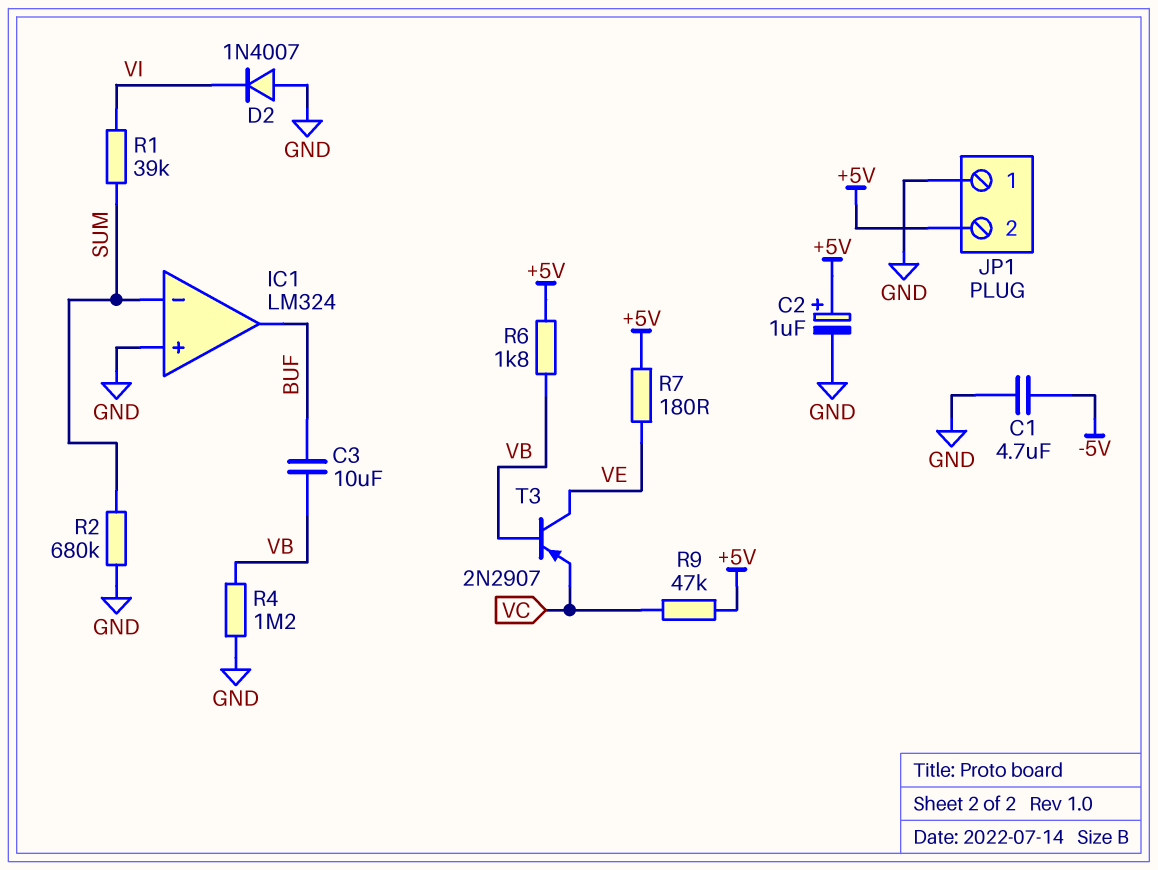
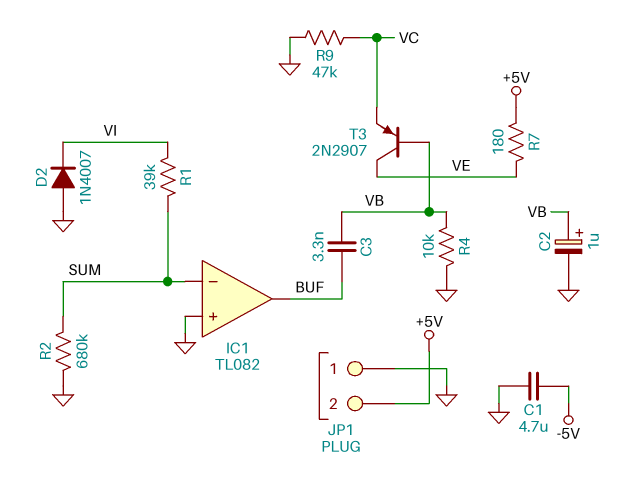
C2: 1uF (plus +5V, minus GND) -> 1uF (plus VB, minus GND)
C3: 10uF (BUF, VB) -> 3.3nF (BUF, VB)
IC1: LM324 -> TL082
R4: 1.2M (GND, VB) -> 10k (GND, VB)
R6: 1.8k (+5V, VB) -> none
R9: 47k (+5V, VC) -> 47k (GND, VC)

